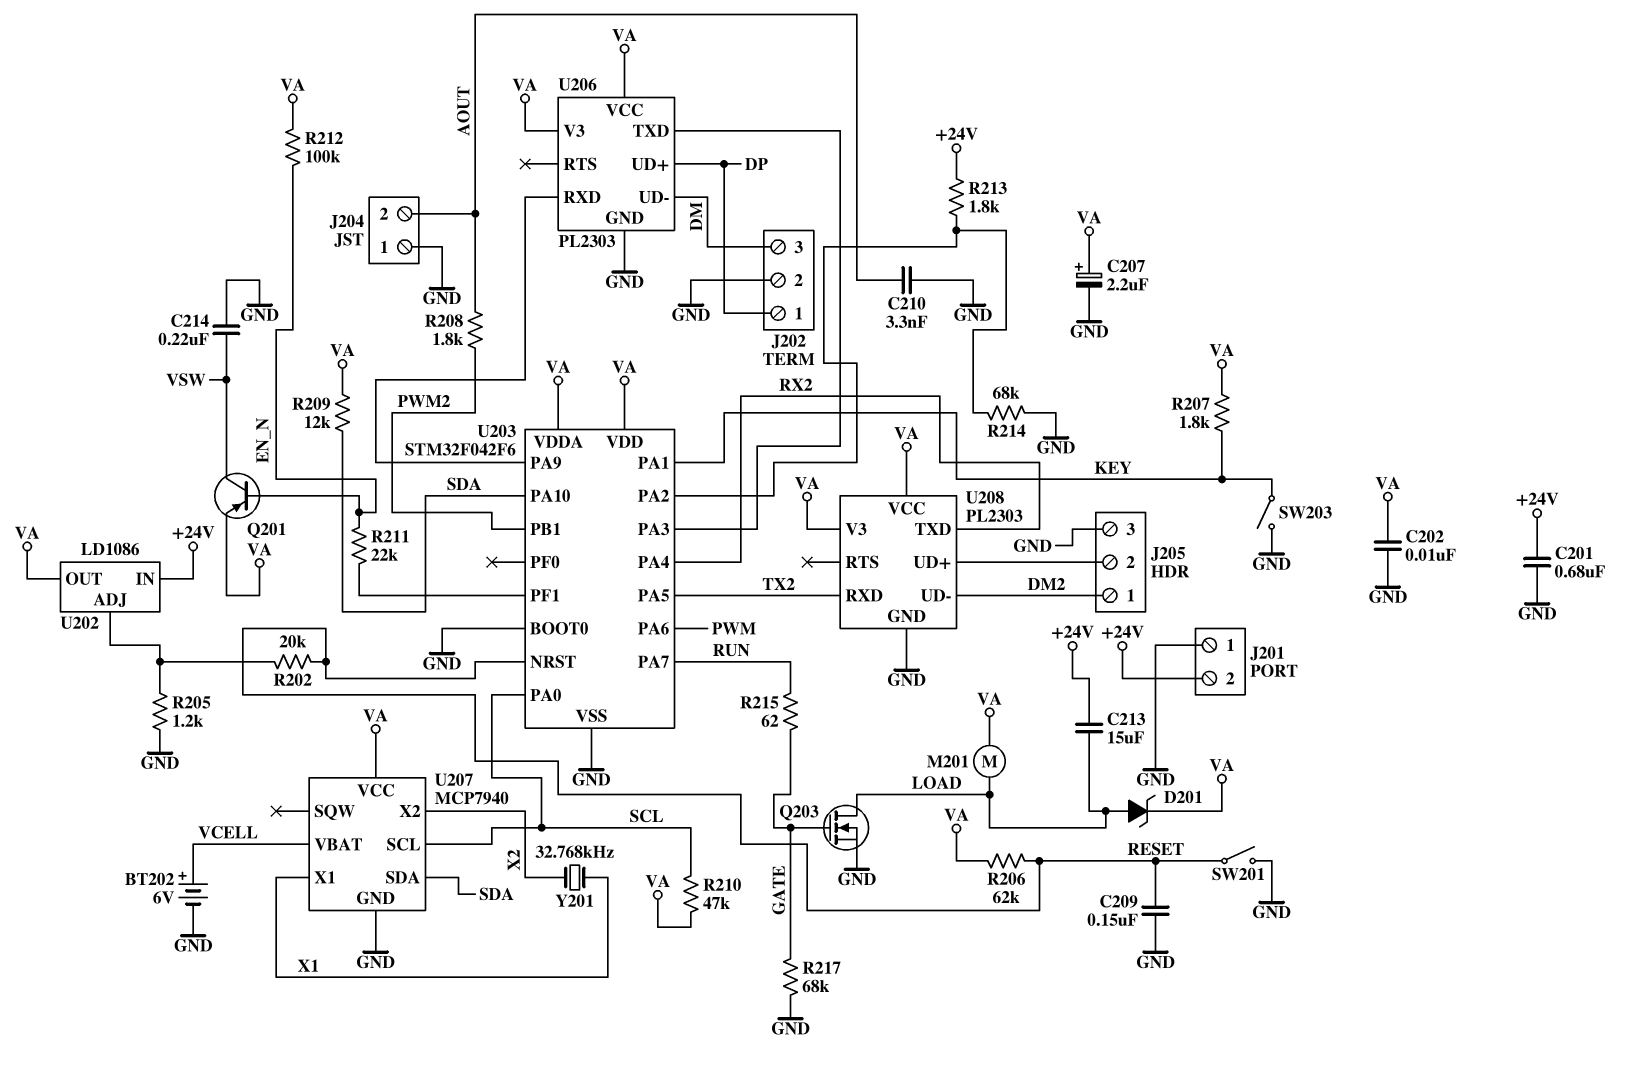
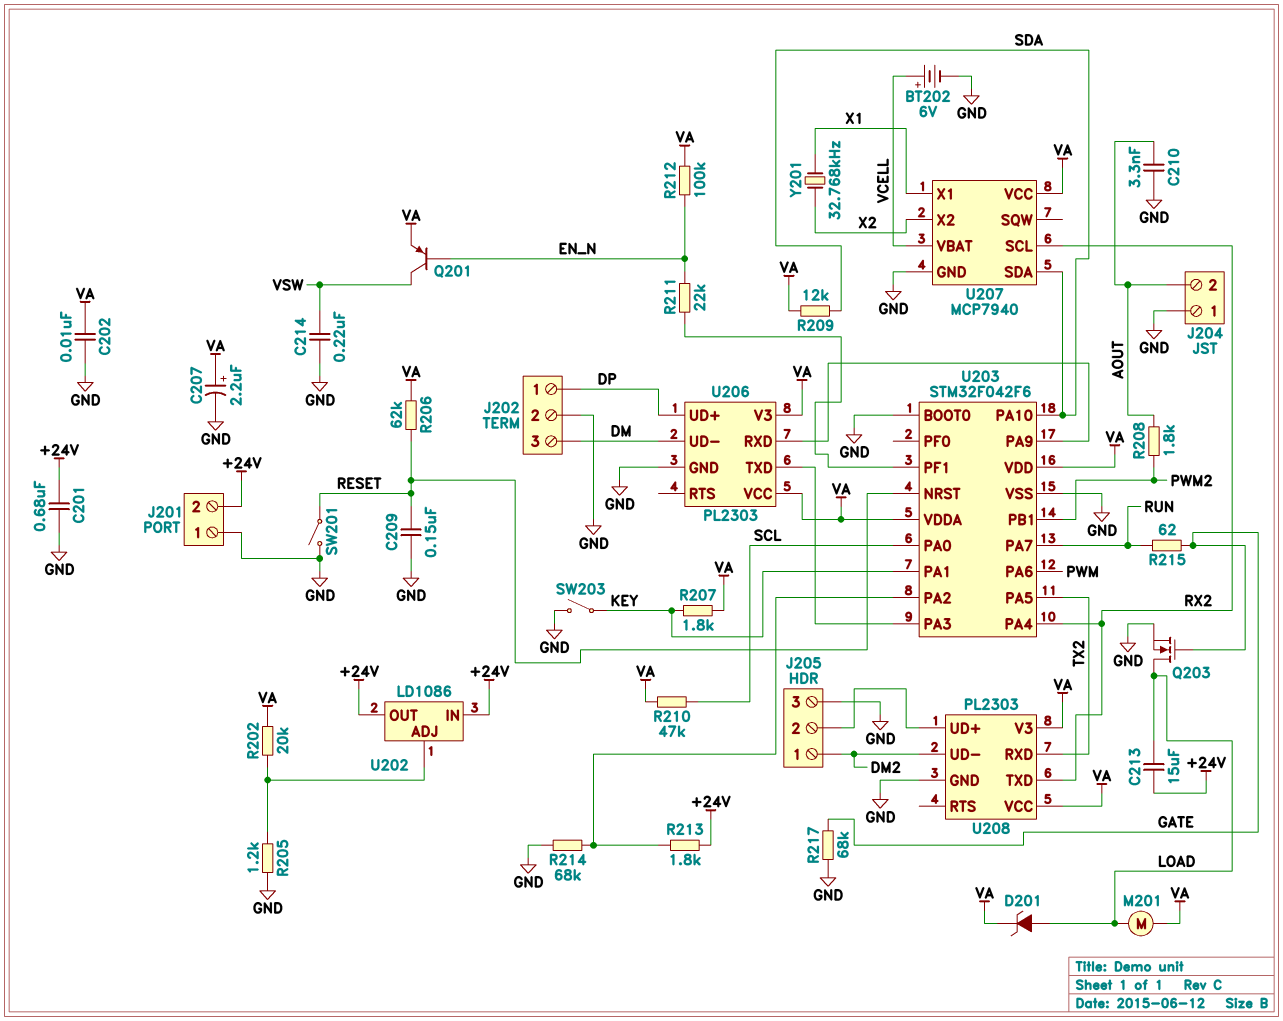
R202: 20k (RESET, U202/ADJ) -> 20k (U202/ADJ, VA)
U202 pin OUT: VA -> +24V
U207 pin SCL: SCL -> RX2

